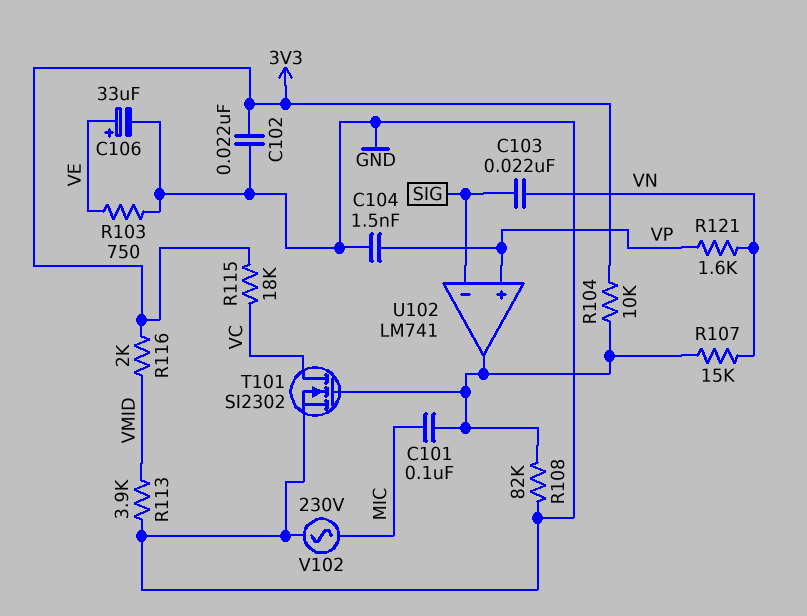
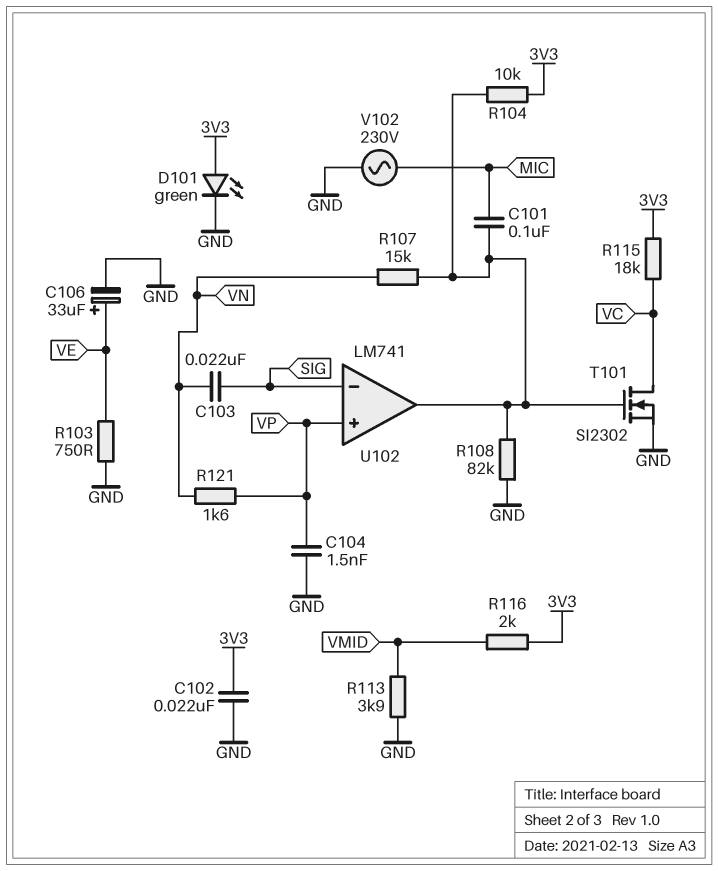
D101: none -> LED green (A 3V3, K GND)

